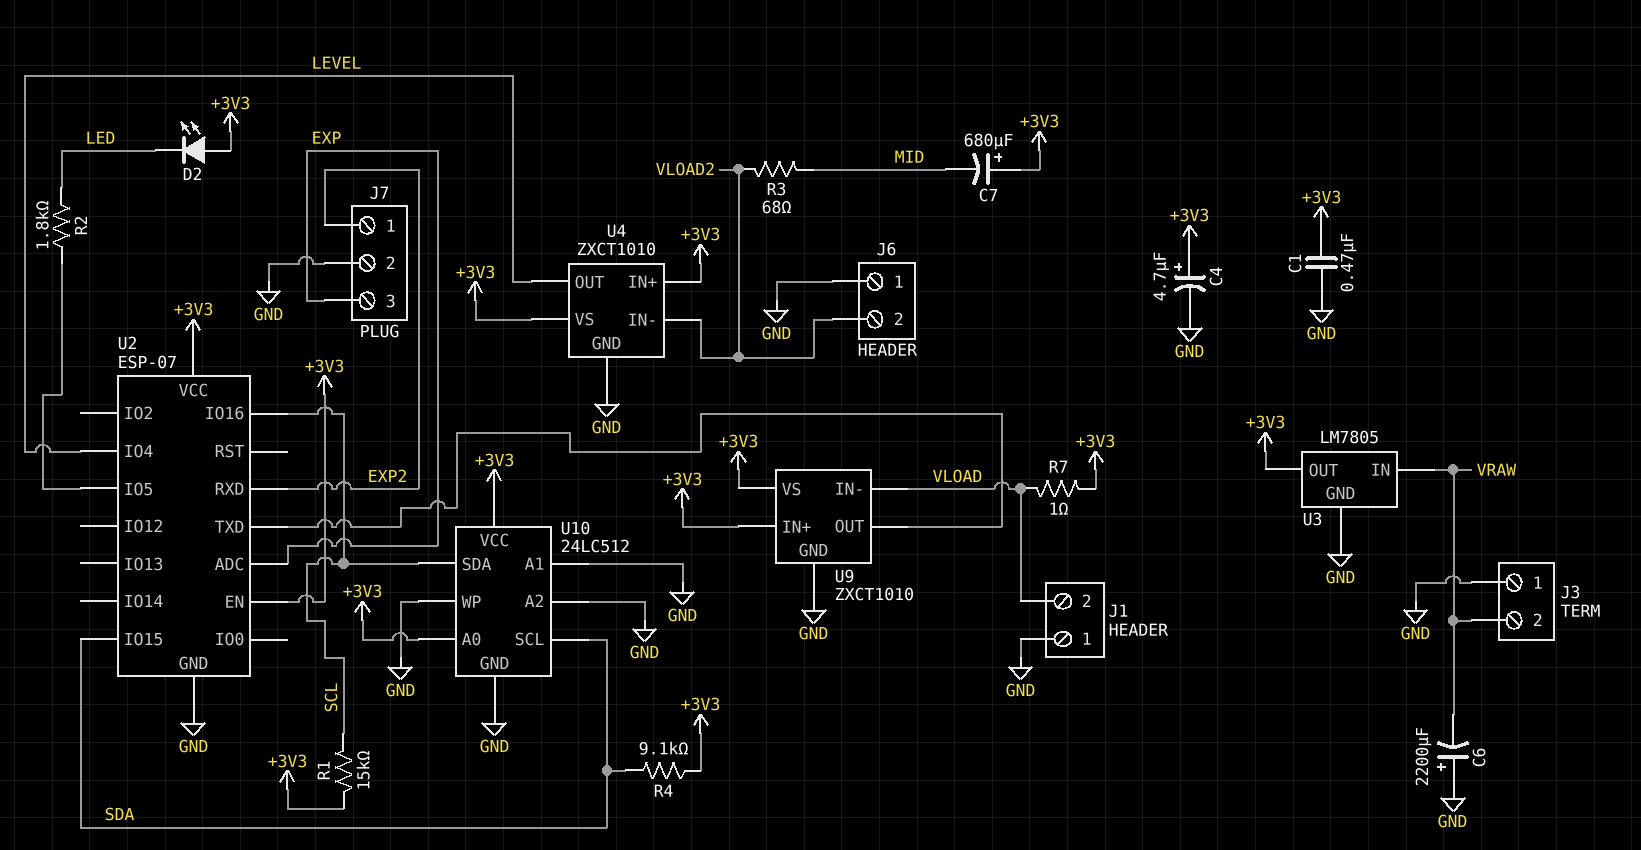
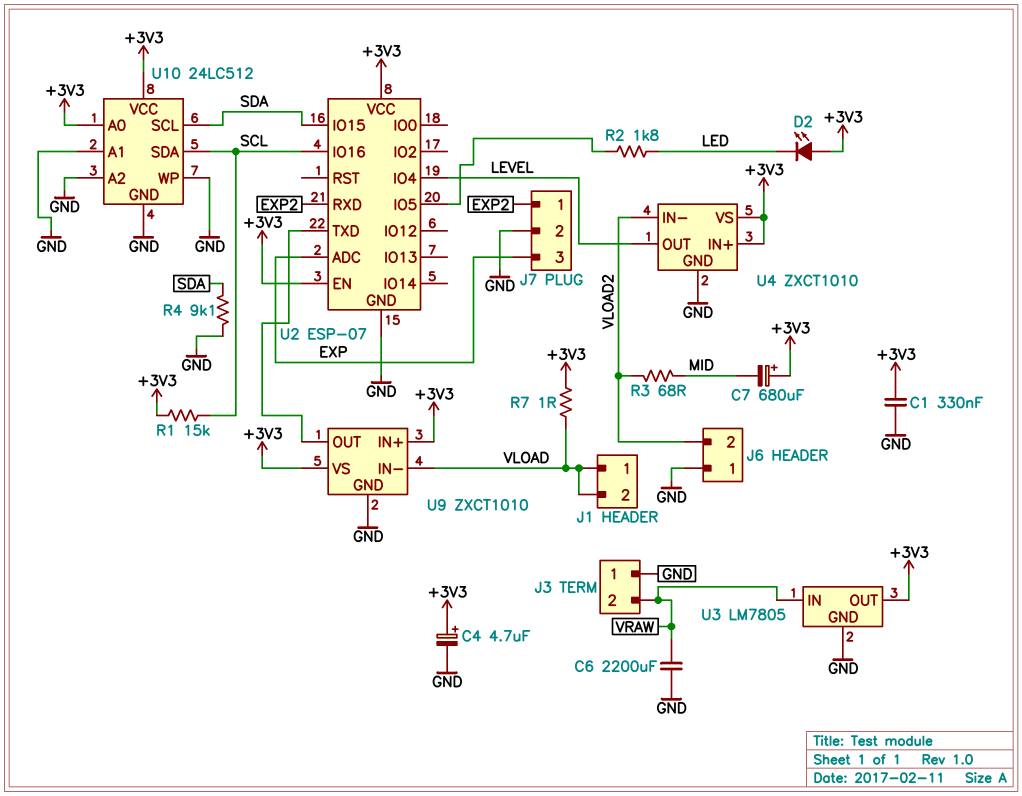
C1: 470nF (+3V3, GND) -> 330nF (+3V3, GND)
C6: 2200uF (plus GND, minus VRAW) -> 2200uF (GND, VRAW)
J1 pin 1: GND -> VLOAD
R4: 9.1k (+3V3, SDA) -> 9.1k (GND, SDA)

